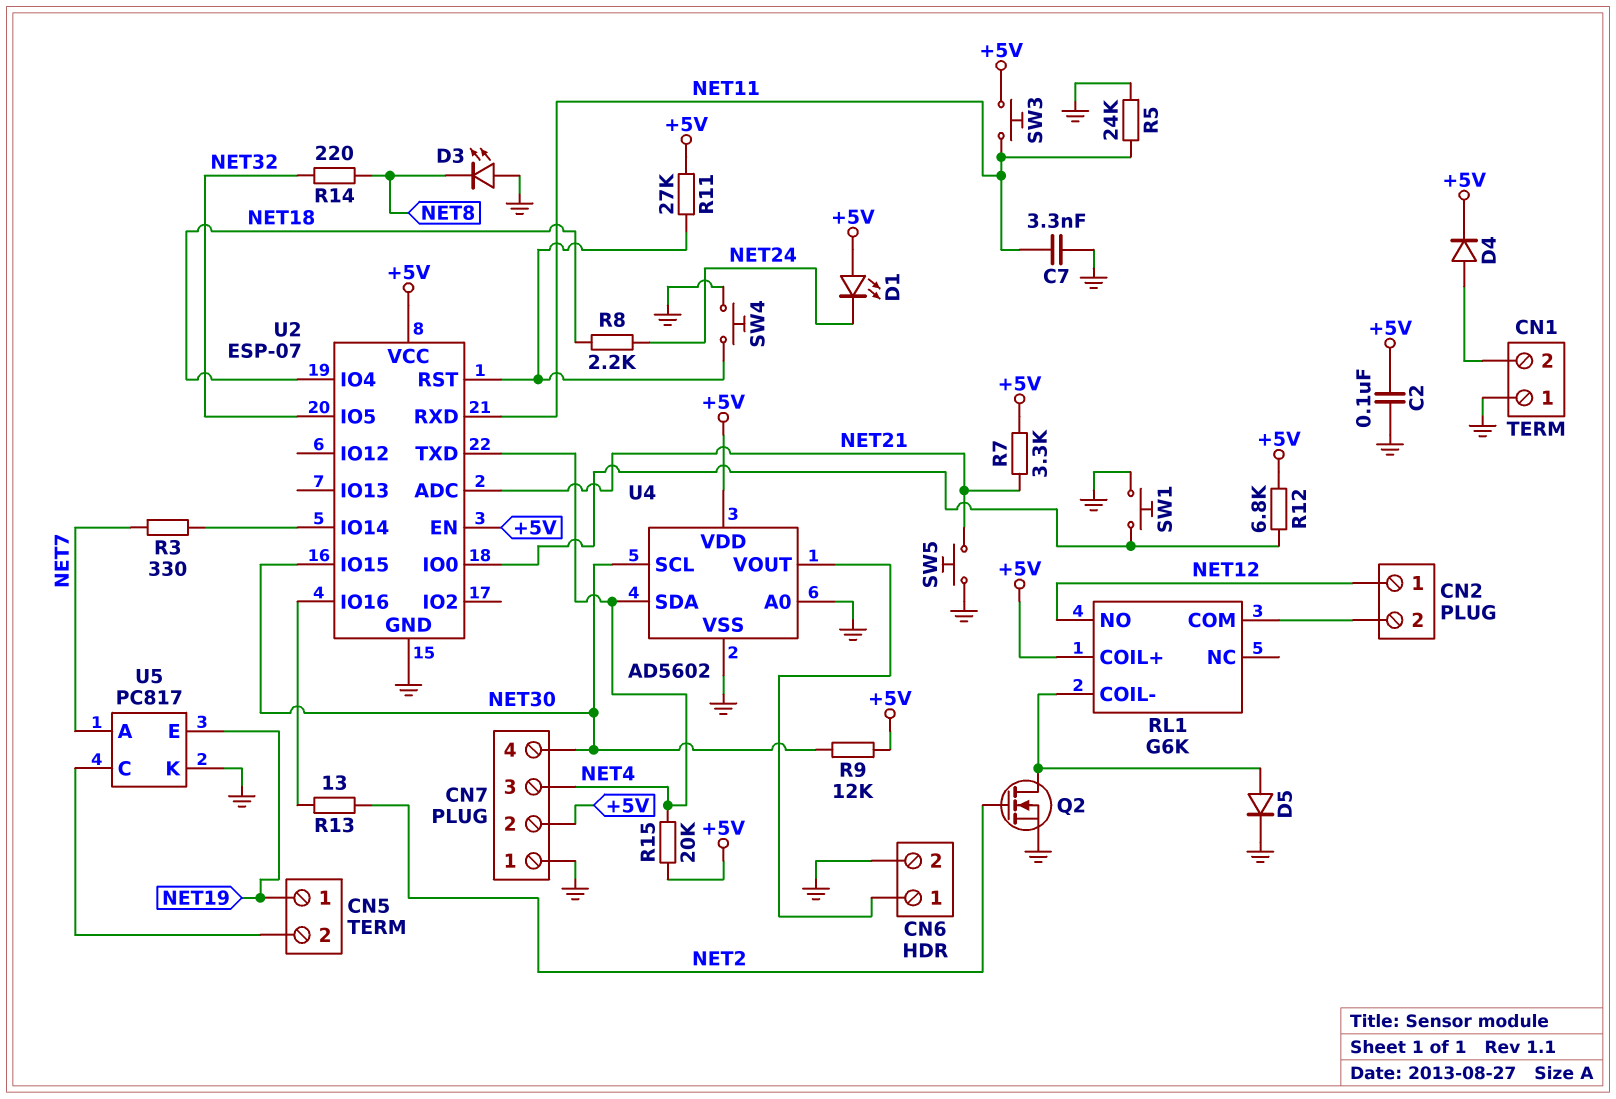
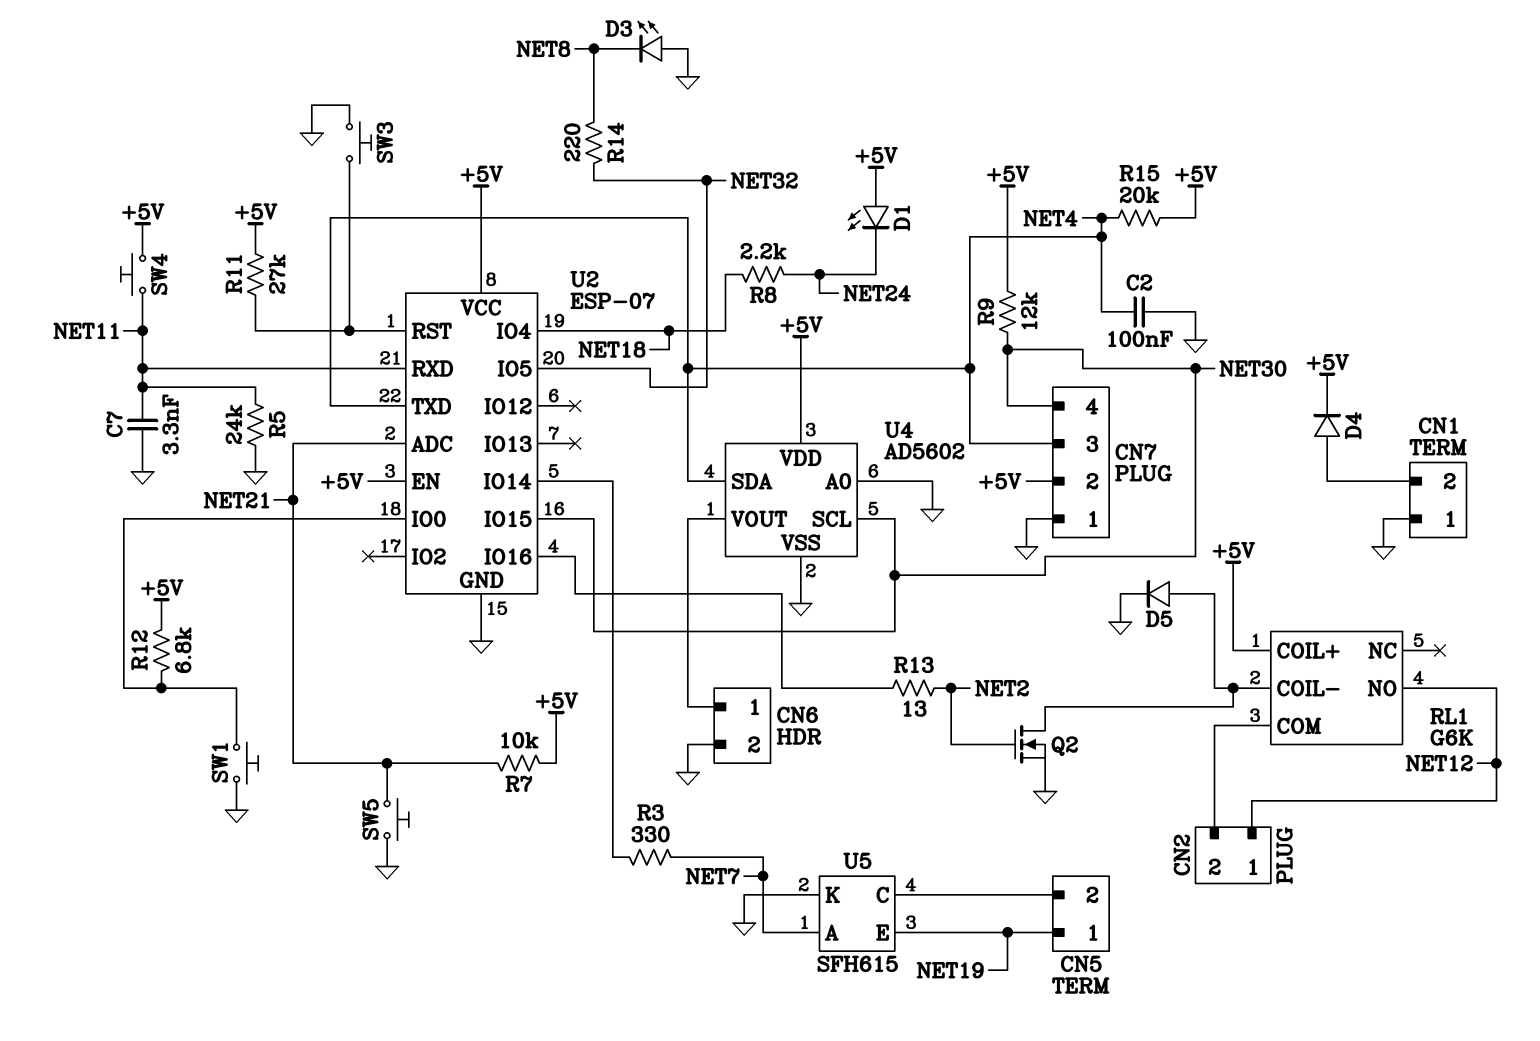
C2: 100nF (+5V, GND) -> 100nF (GND, NET4)
R7: 3.3k (+5V, NET21) -> 10k (+5V, NET21)
SW3: button (+5V, NET11) -> button (GND, U2/RST)
SW4: button (GND, U2/RST) -> button (+5V, NET11)
U5: PC817 -> SFH615

